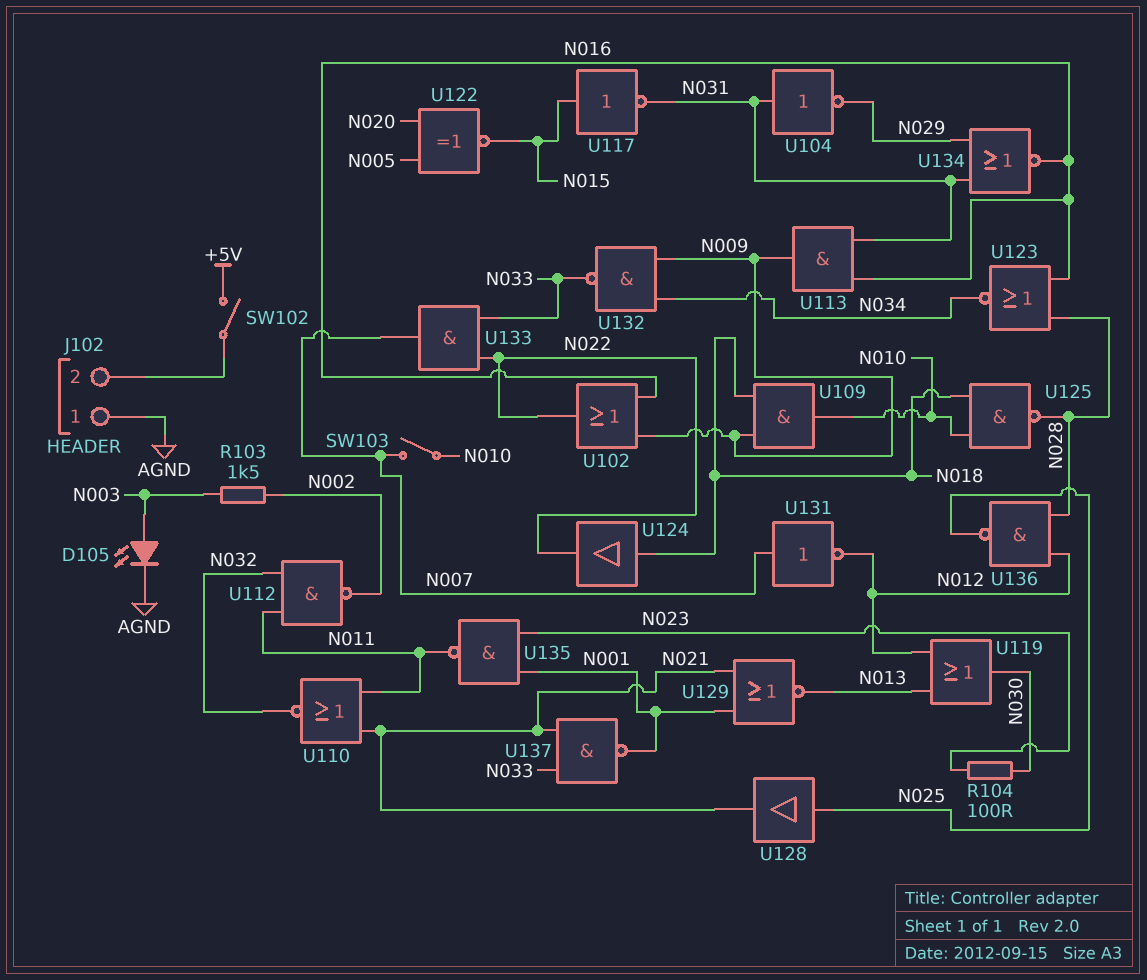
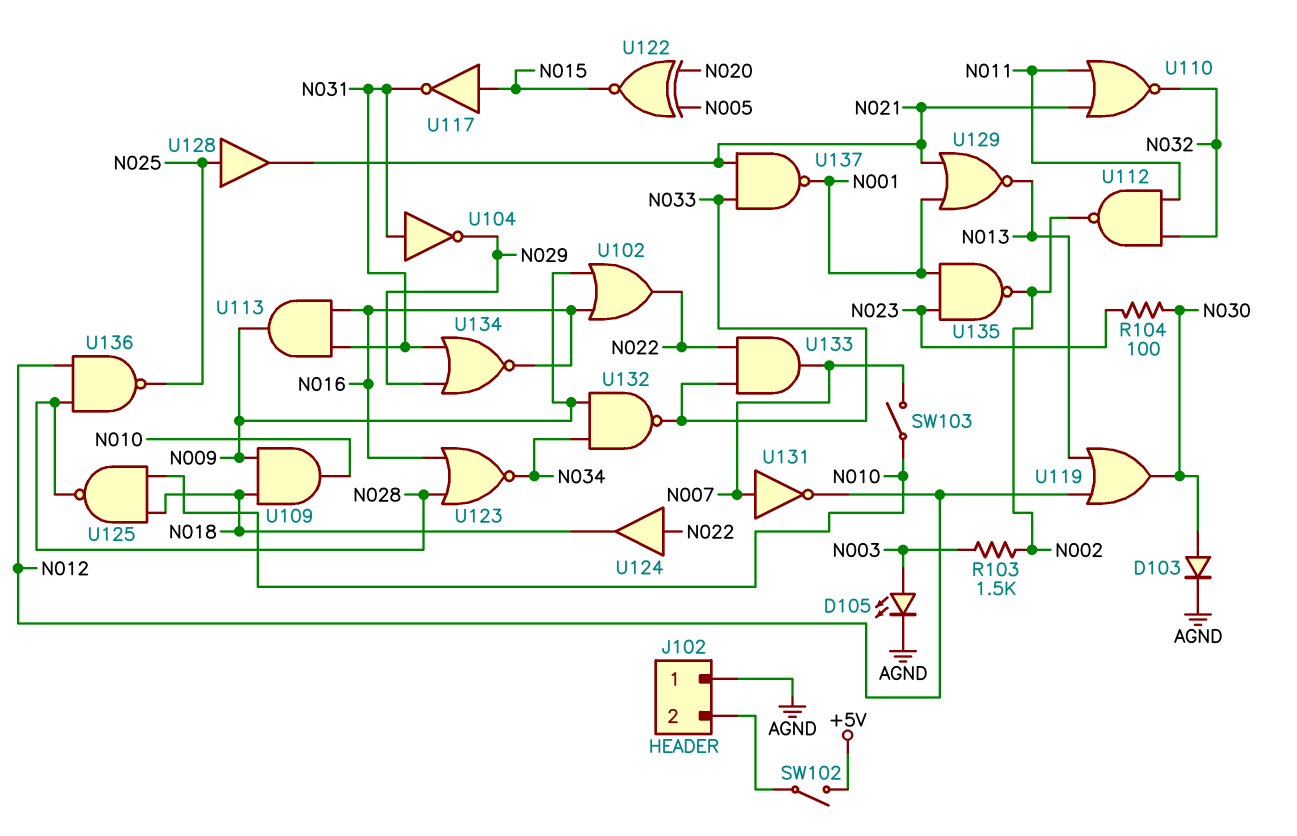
D103: none -> diode (A N030, K AGND)
U124: buffer (in N018, out N022) -> buffer (in N022, out N018)
U135: NAND (in N001, in N023, out N011) -> NAND (in N001, in N023, out N002)

